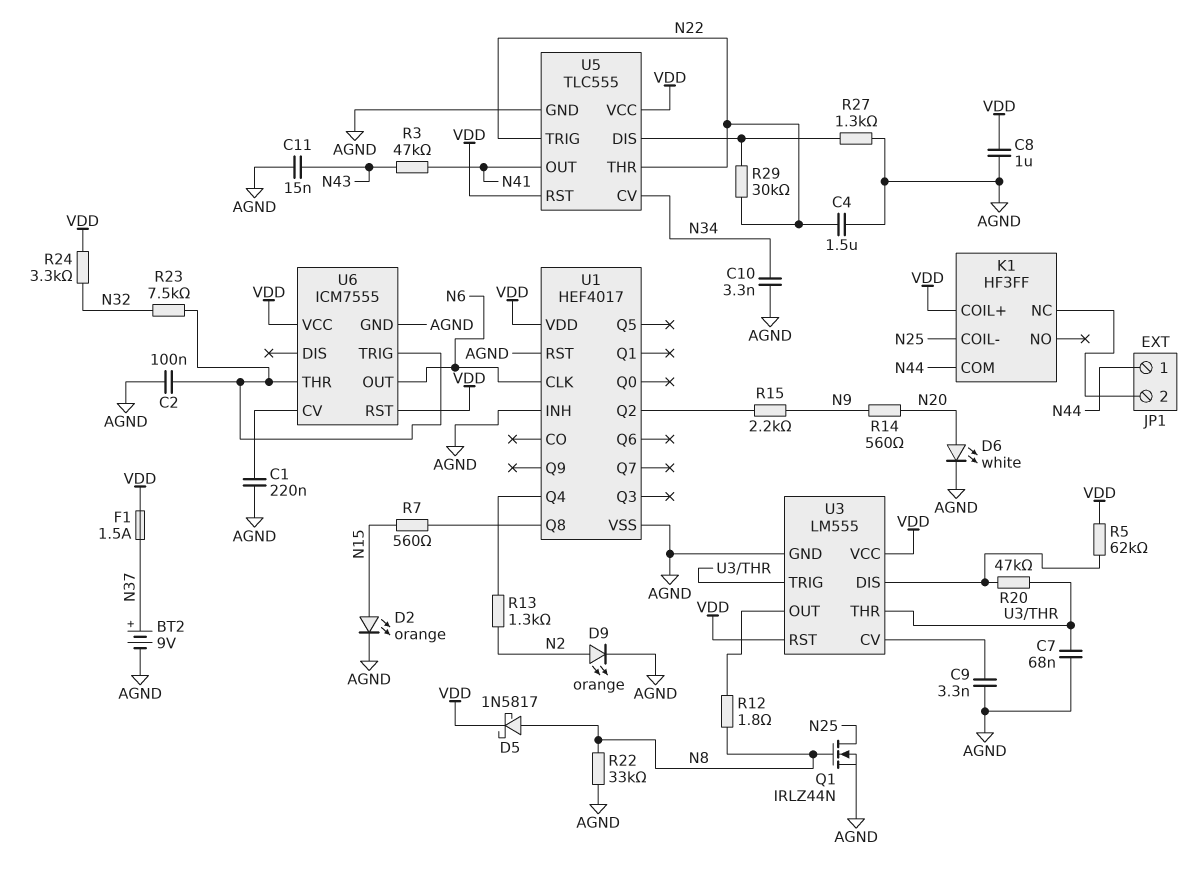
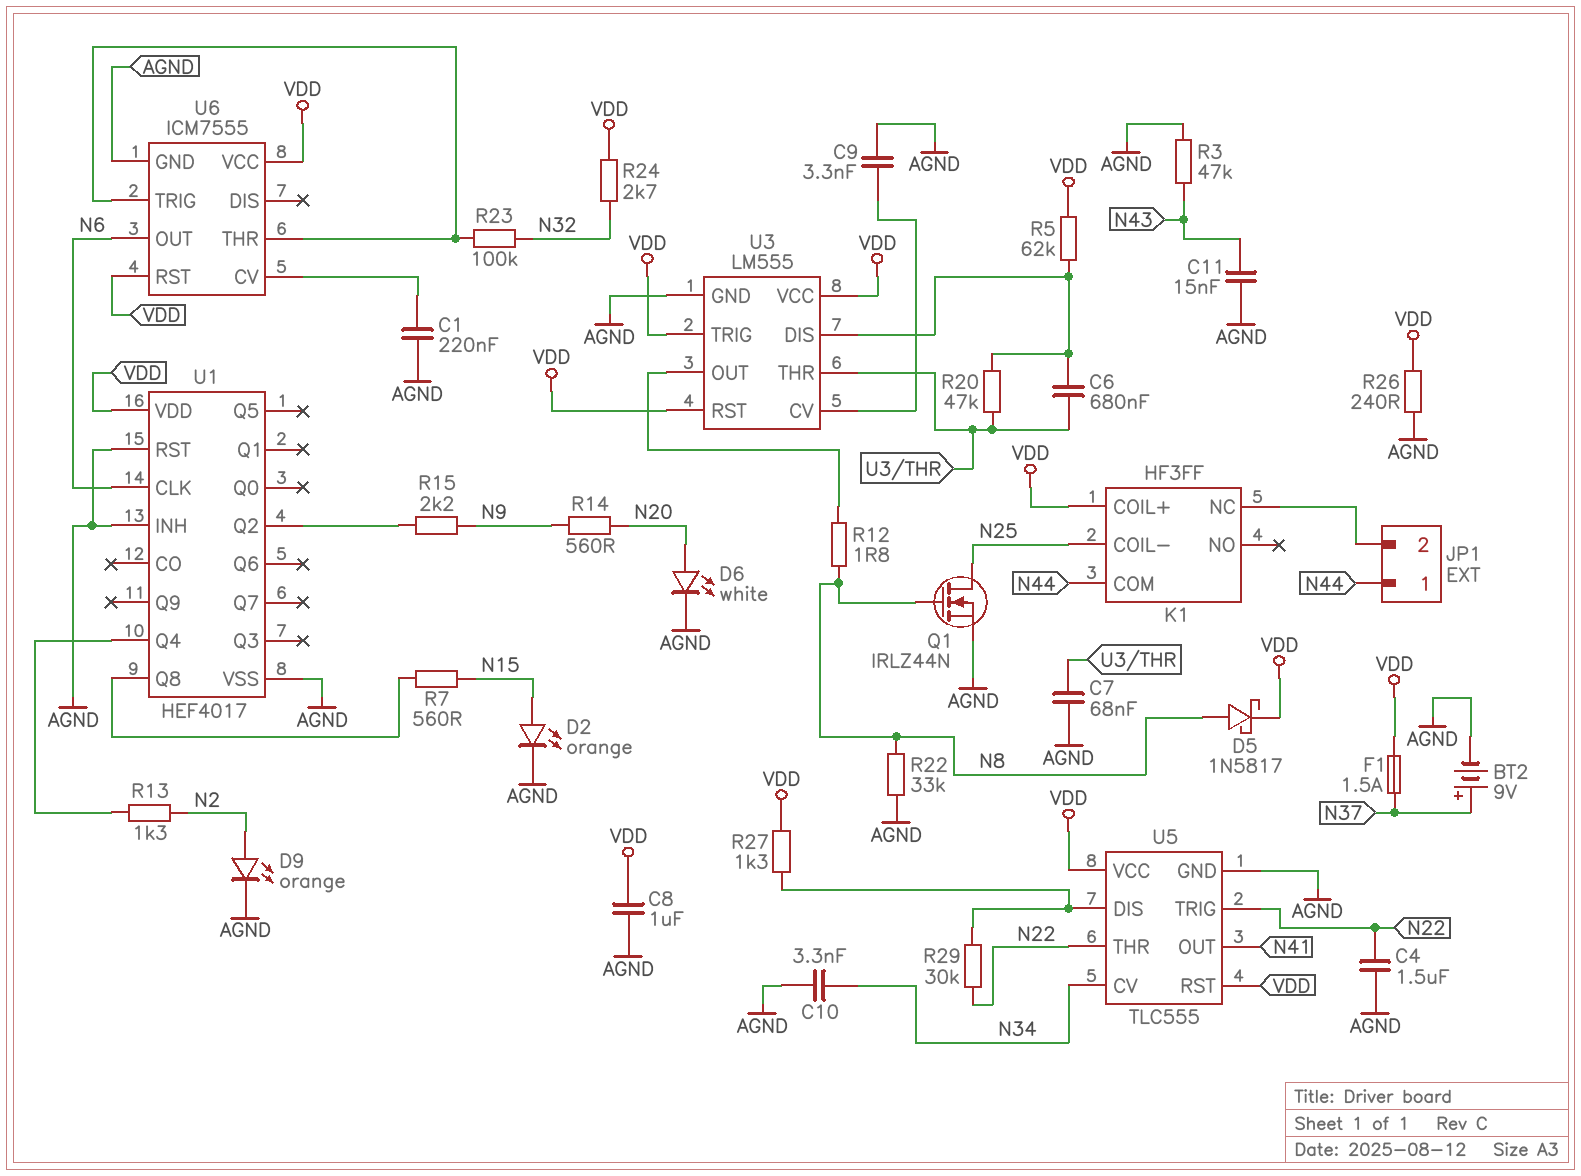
C2: 100nF (AGND, U6/THR) -> none
C6: none -> 680nF (U3/DIS, U3/THR)
R3: 47k (N41, N43) -> 47k (AGND, N43)
R23: 7.5k (N32, U6/THR) -> 100k (N32, U6/THR)
R24: 3.3k (N32, VDD) -> 2.7k (N32, VDD)
R26: none -> 240 (AGND, VDD)
R27: 1.3k (AGND, U5/DIS) -> 1.3k (U5/DIS, VDD)
U3 pin TRIG: U3/THR -> VDD

